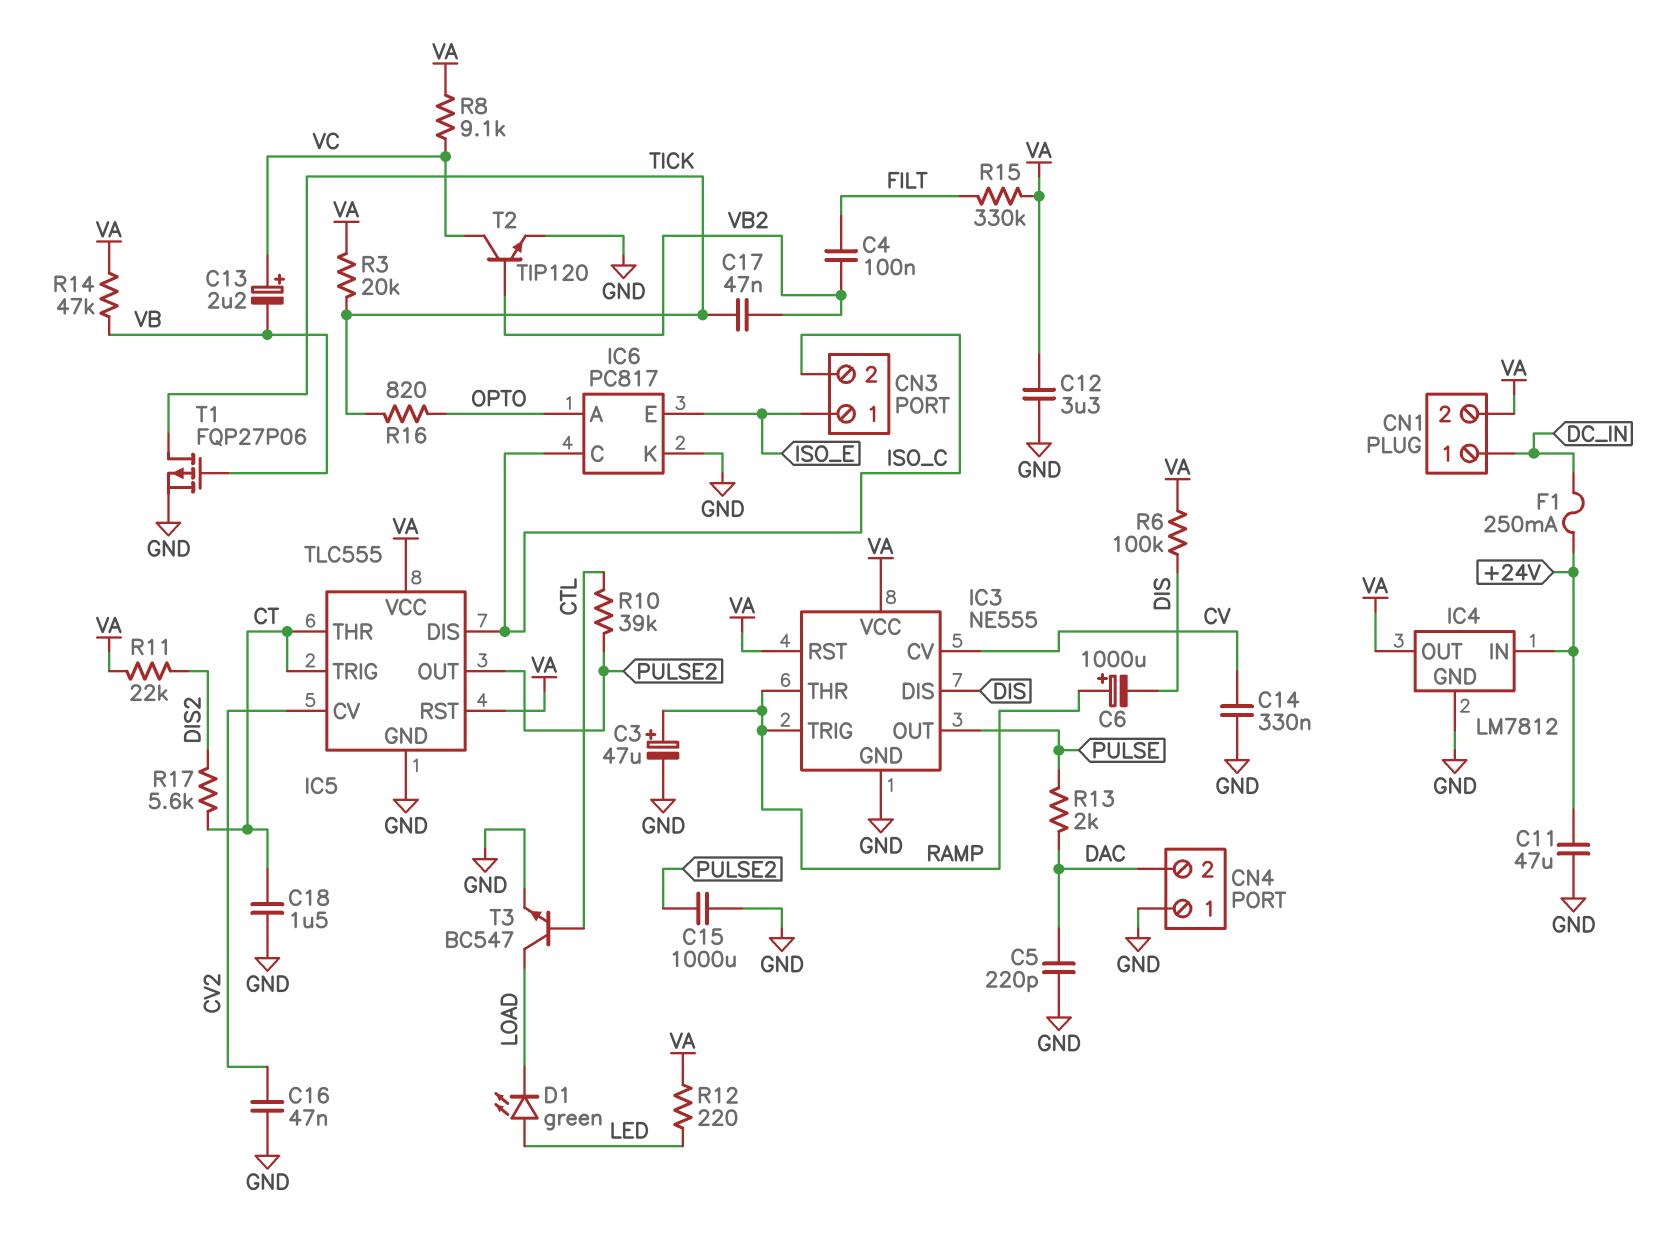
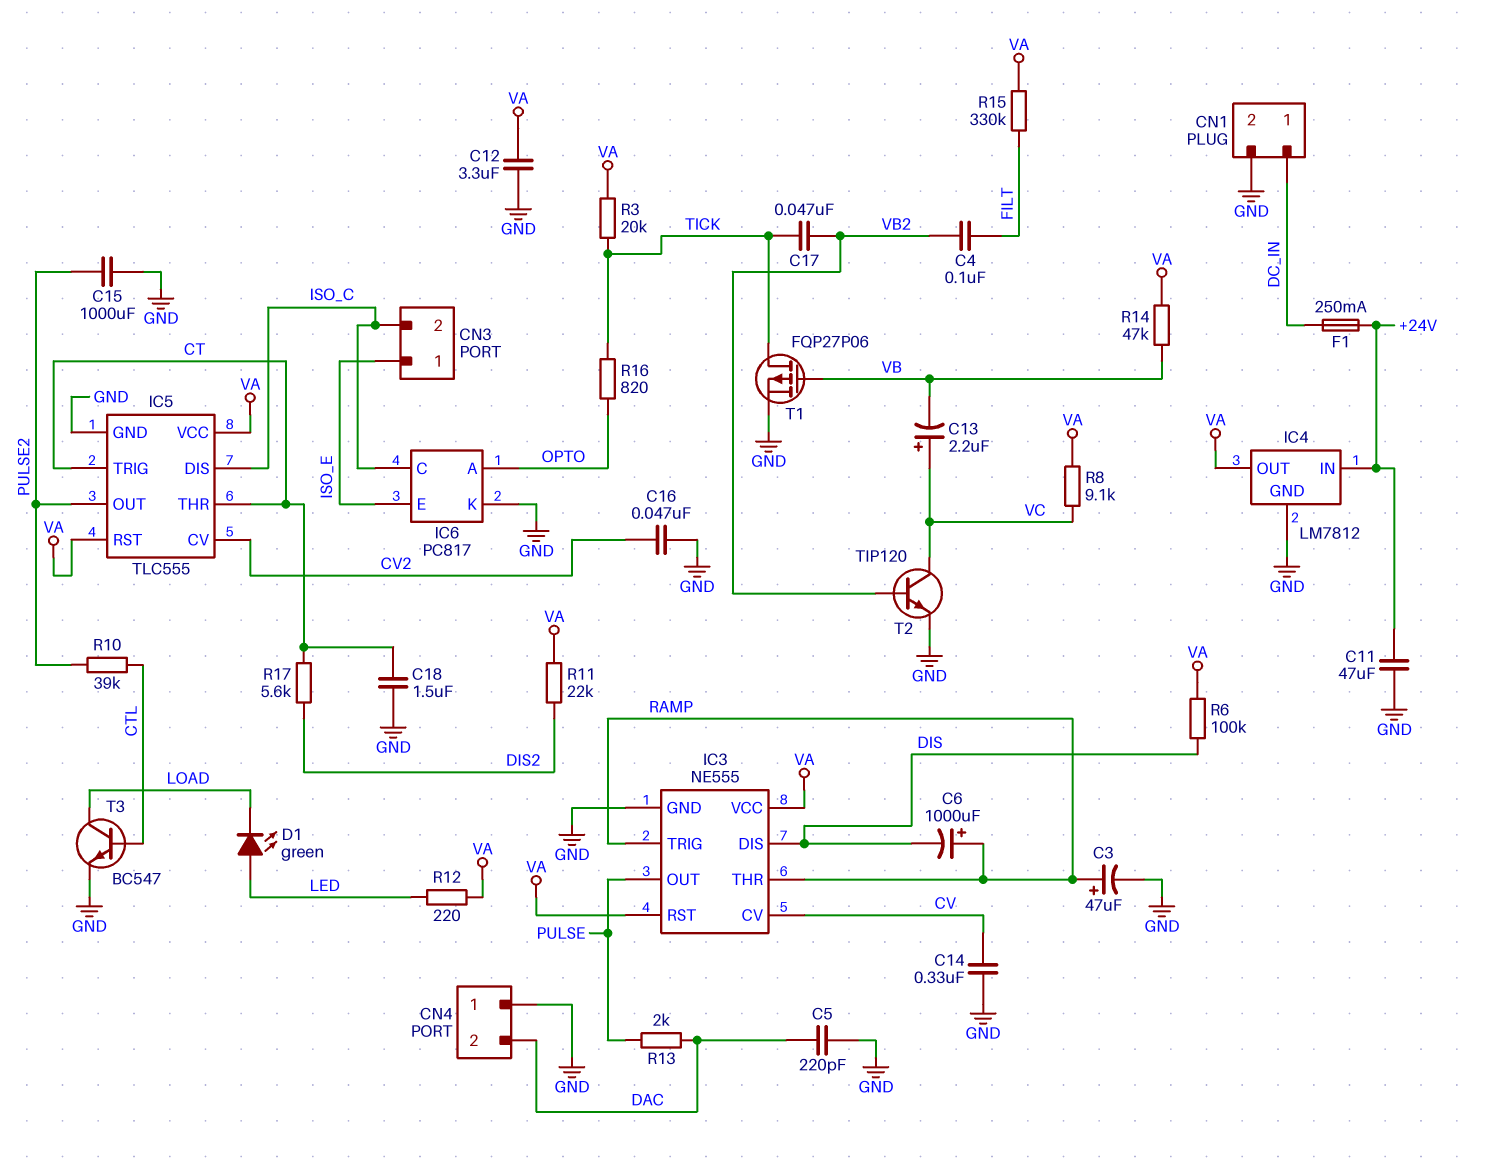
CN1 pin 2: VA -> GND

